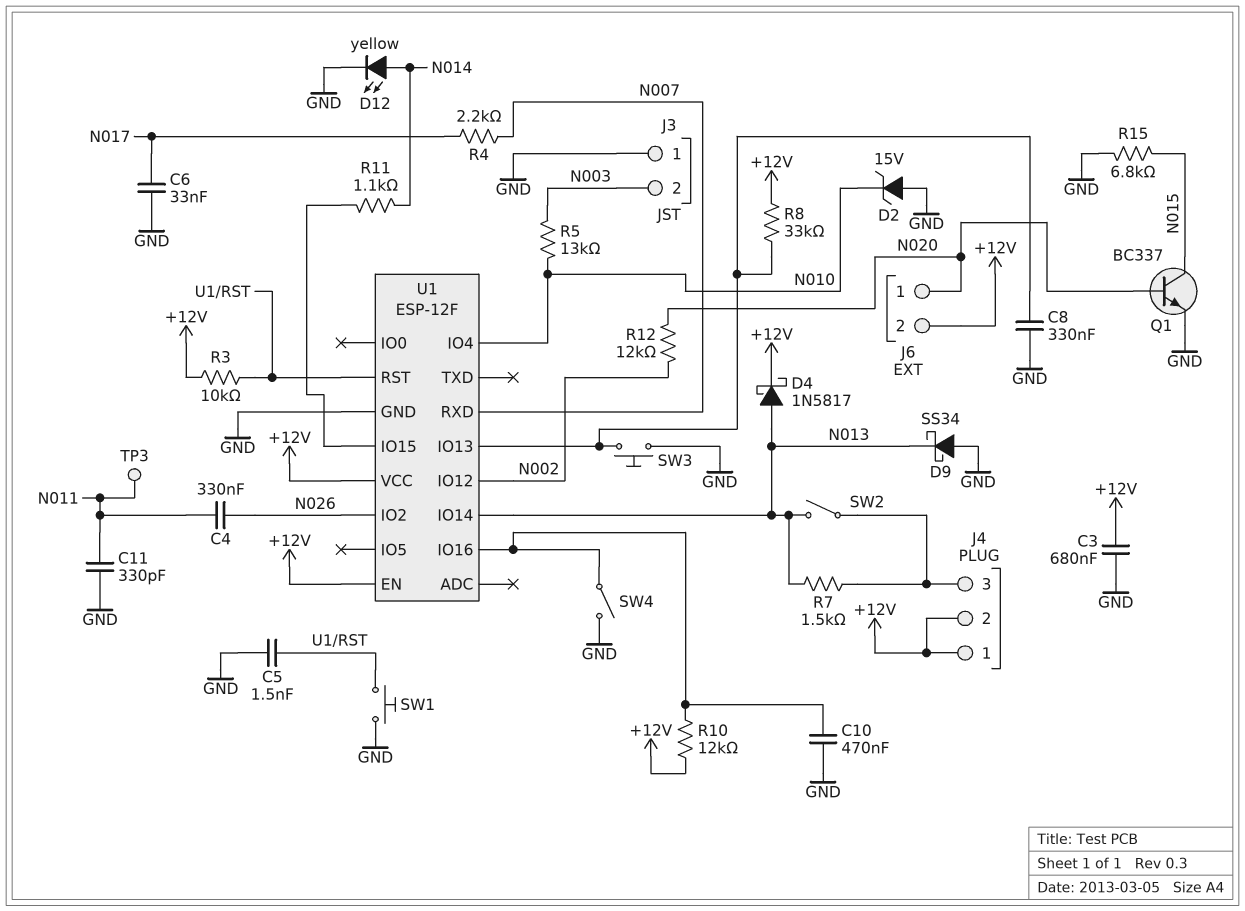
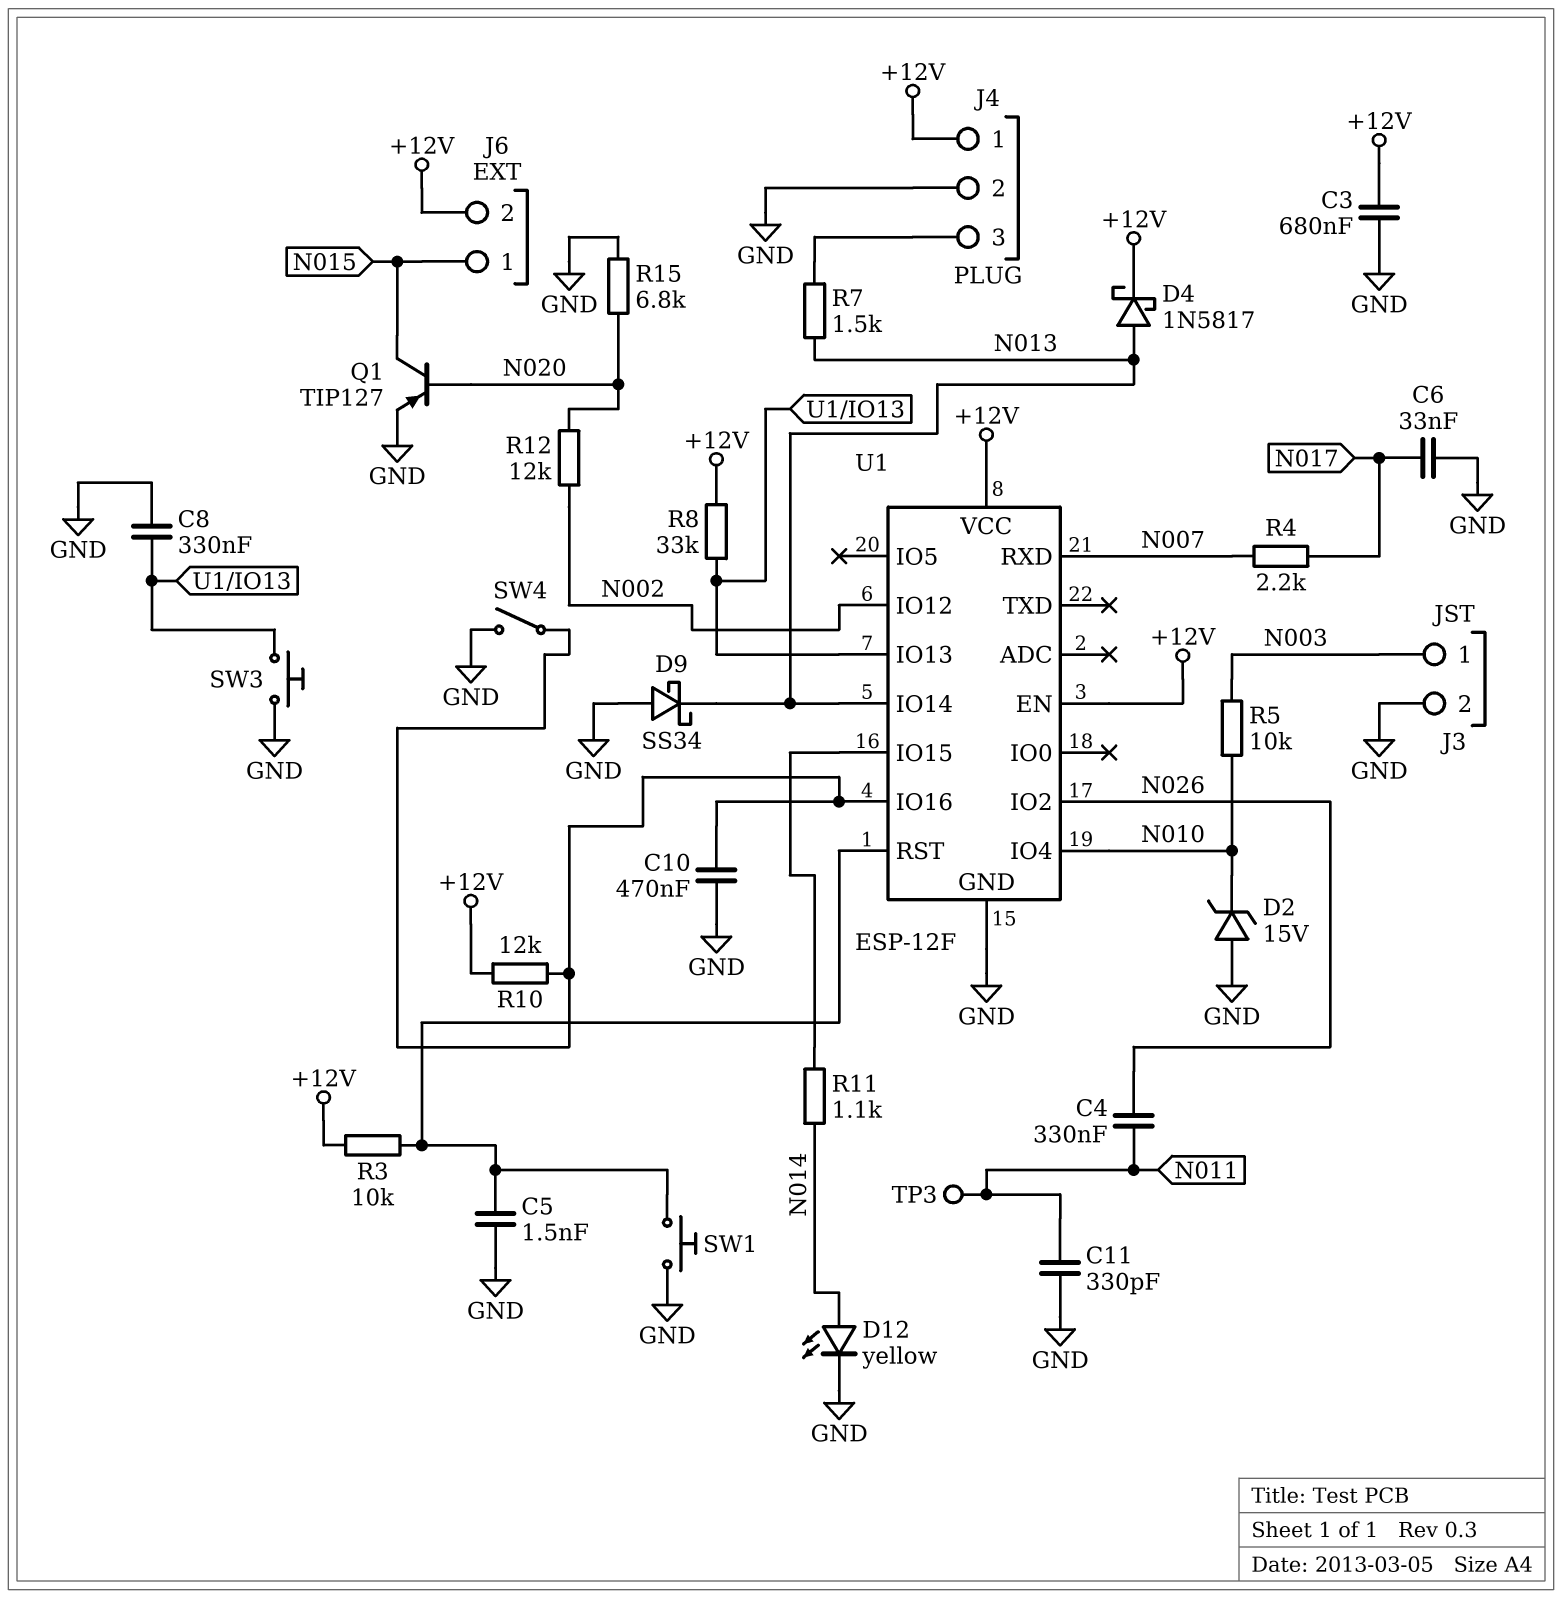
J3 pin 1: GND -> N003
J3 pin 2: N003 -> GND
J4 pin 2: +12V -> GND
J6 pin 1: N020 -> N015
Q1: NPN BC337 (B N020, C N015, E GND) -> PNP TIP127 (B N020, C N015, E GND)
R5: 13k (N003, N010) -> 10k (N003, N010)
R15: 6.8k (GND, N015) -> 6.8k (GND, N020)
SW2: switch (J4/3, N013) -> none

